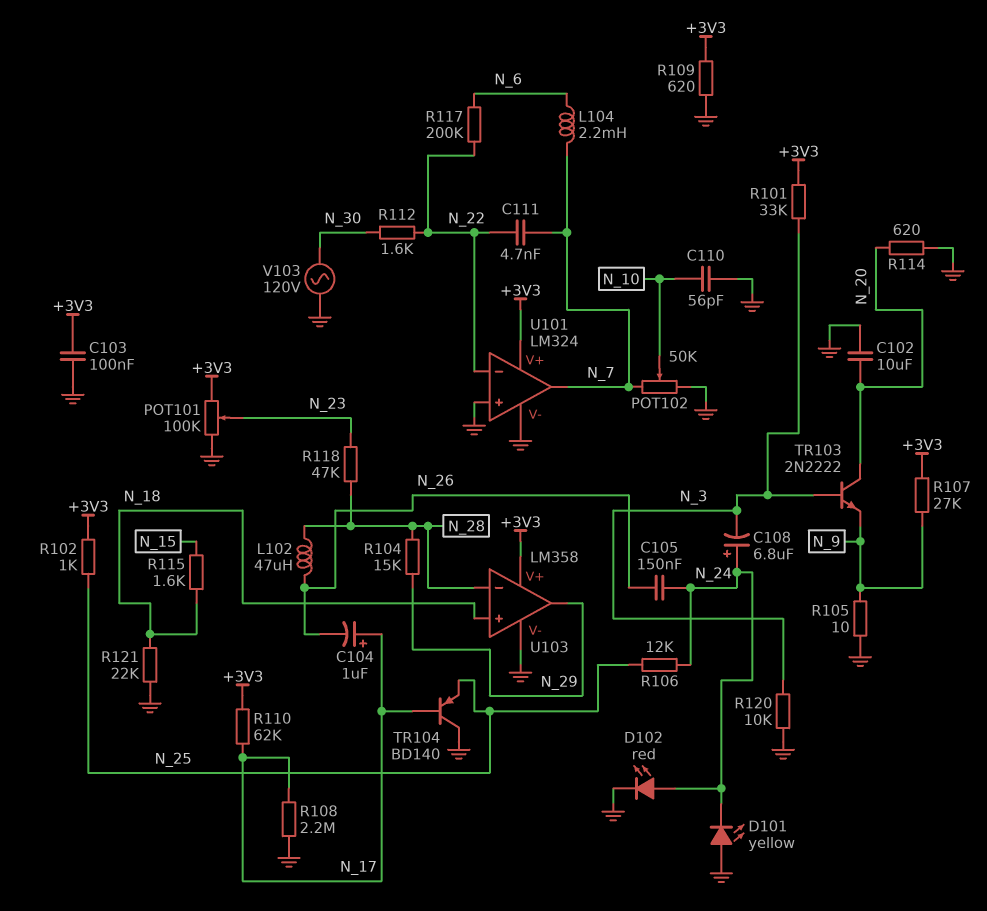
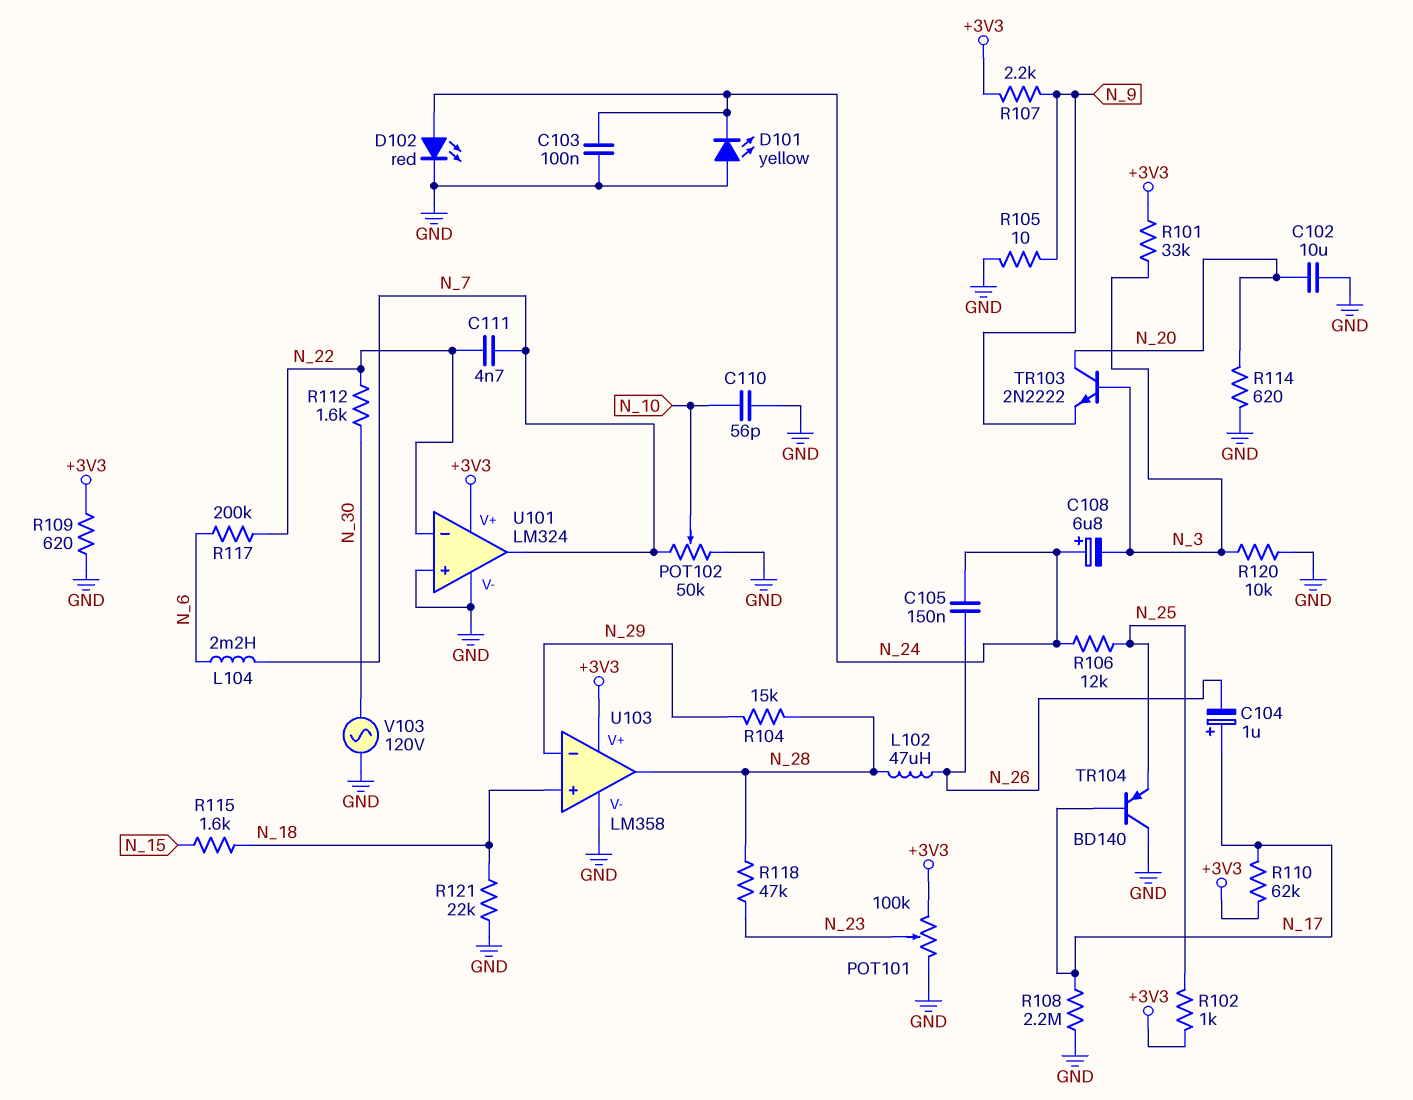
C103: 100nF (+3V3, GND) -> 100nF (GND, N_24)
R107: 27k (+3V3, N_9) -> 2.2k (+3V3, N_9)
U103 pin in-: N_28 -> N_29
U103 pin out: N_29 -> N_28

